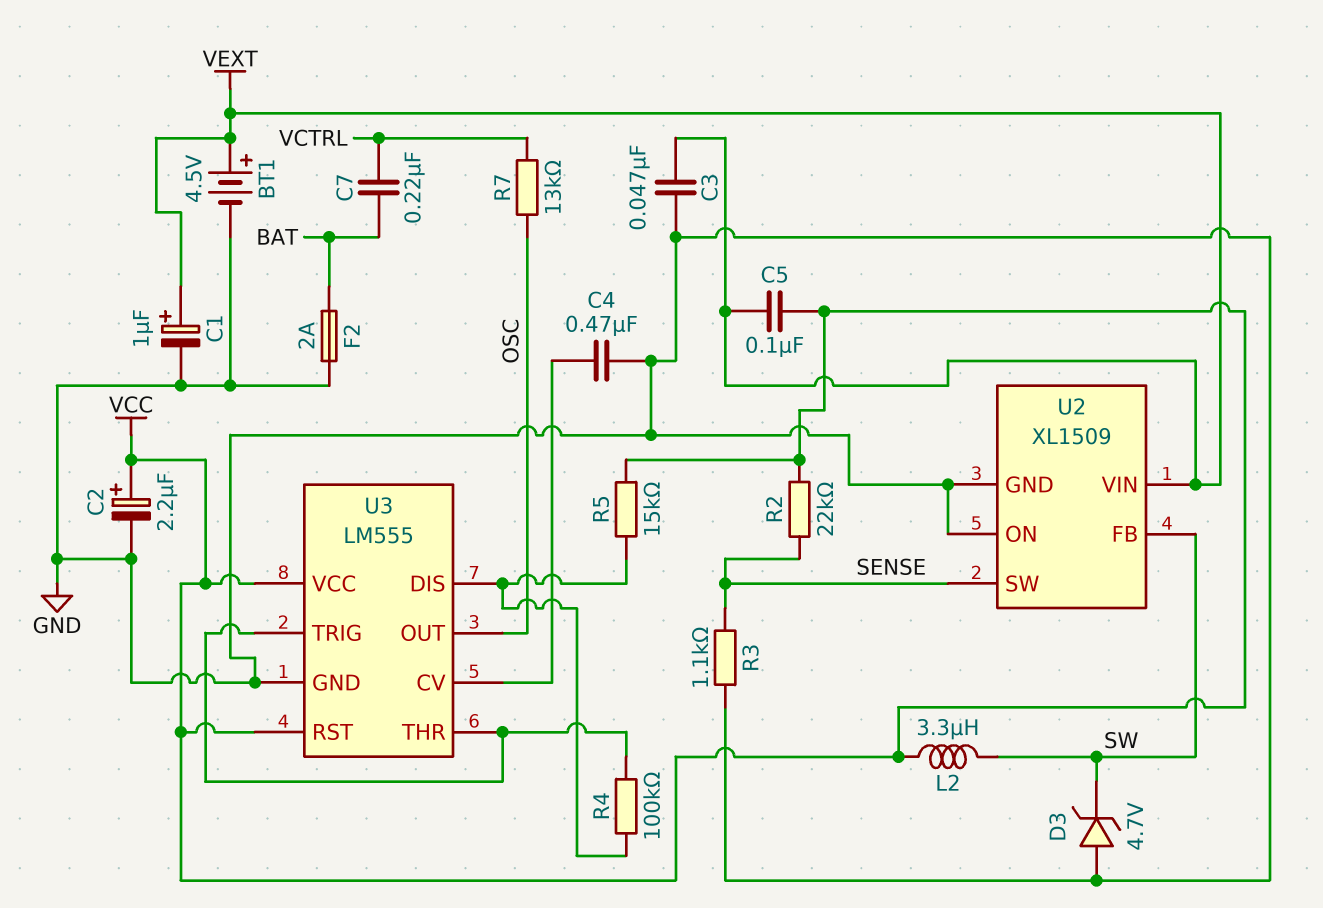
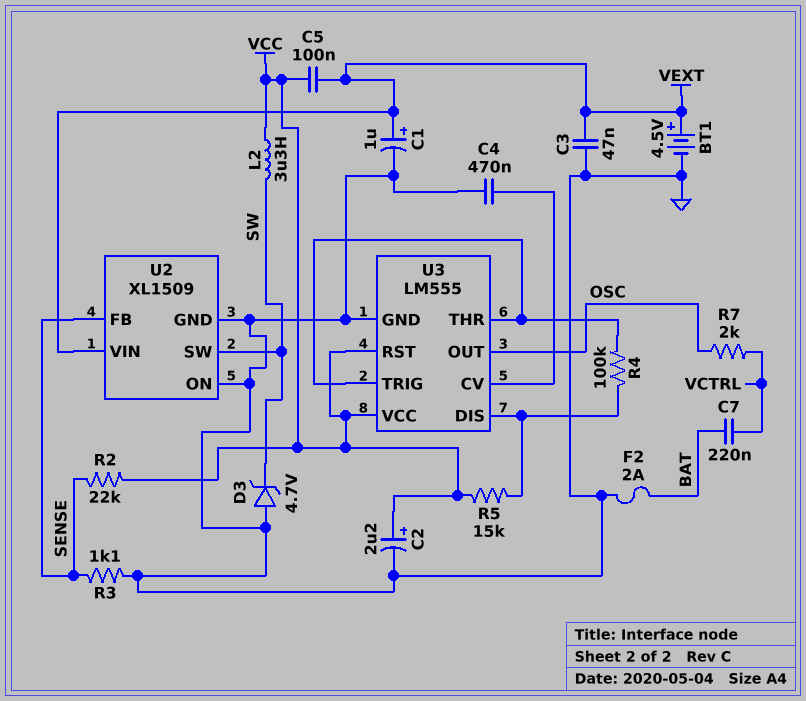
R7: 13k (OSC, VCTRL) -> 2k (OSC, VCTRL)
U2 pin FB: SW -> SENSE
U2 pin SW: SENSE -> SW

